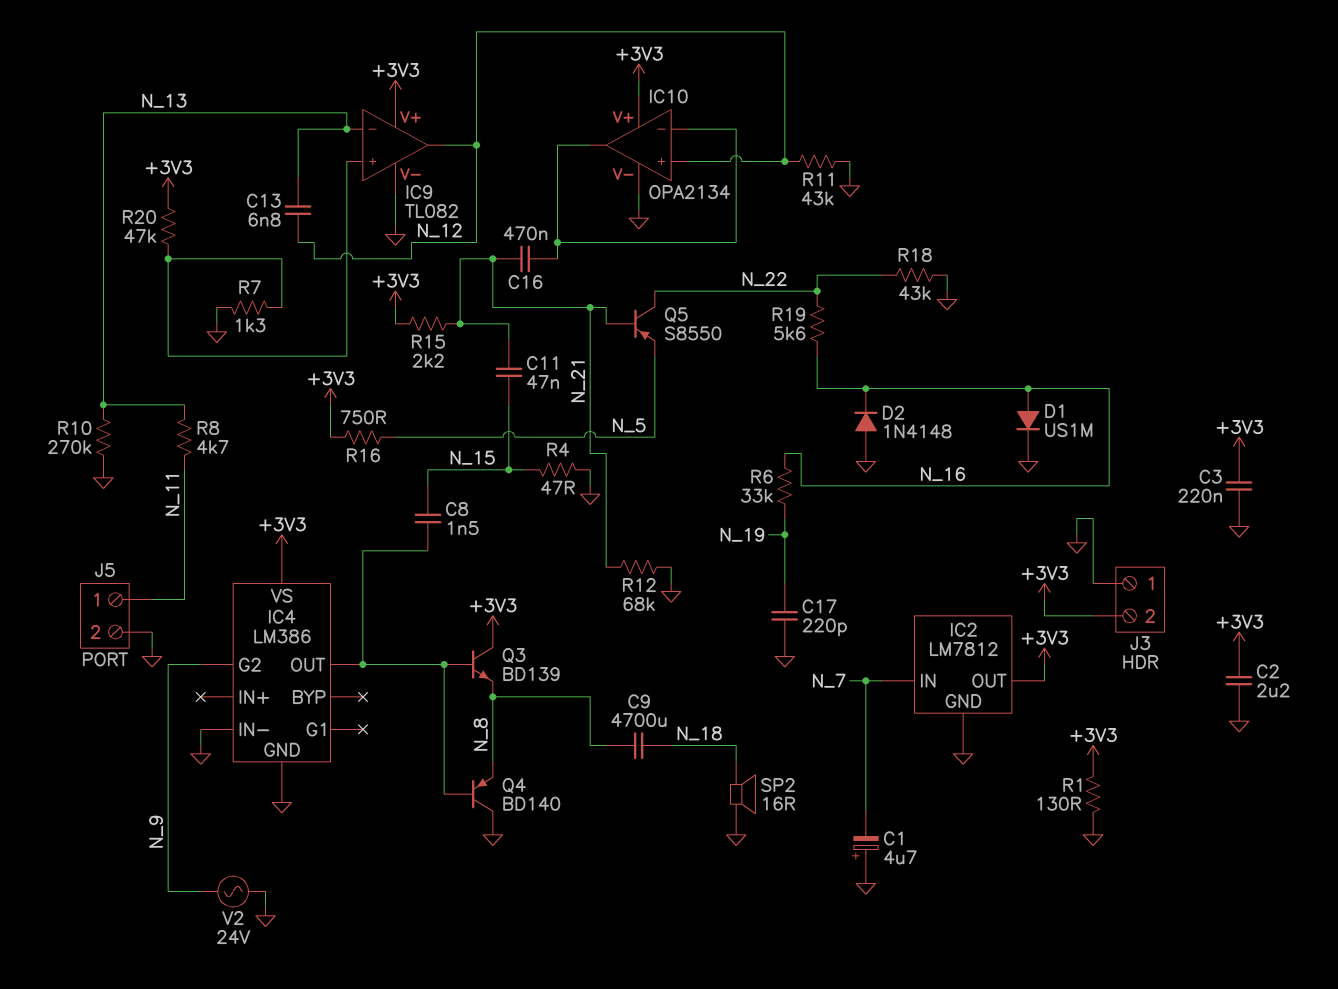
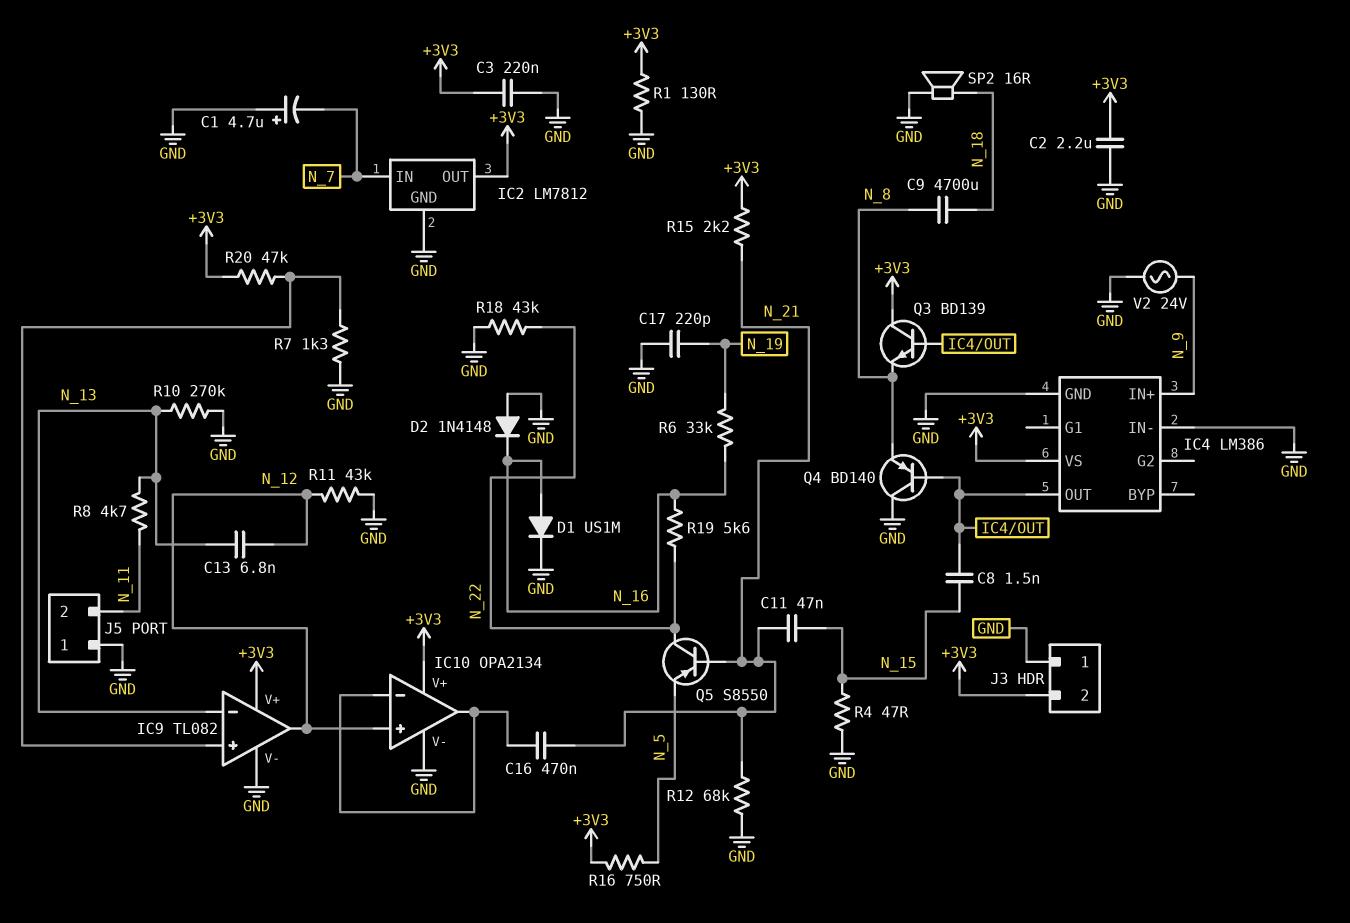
IC4 pin G2: N_9 -> none
IC4 pin IN+: none -> N_9
J5 pin 1: N_11 -> GND
J5 pin 2: GND -> N_11

